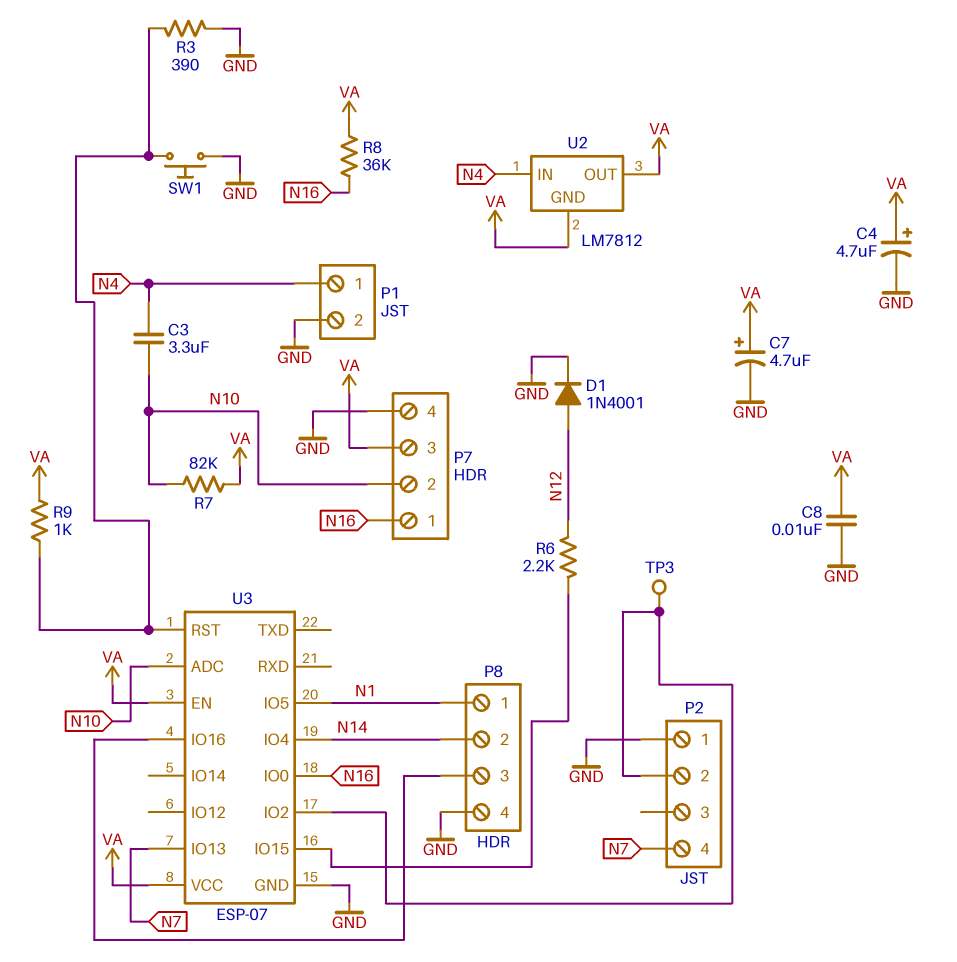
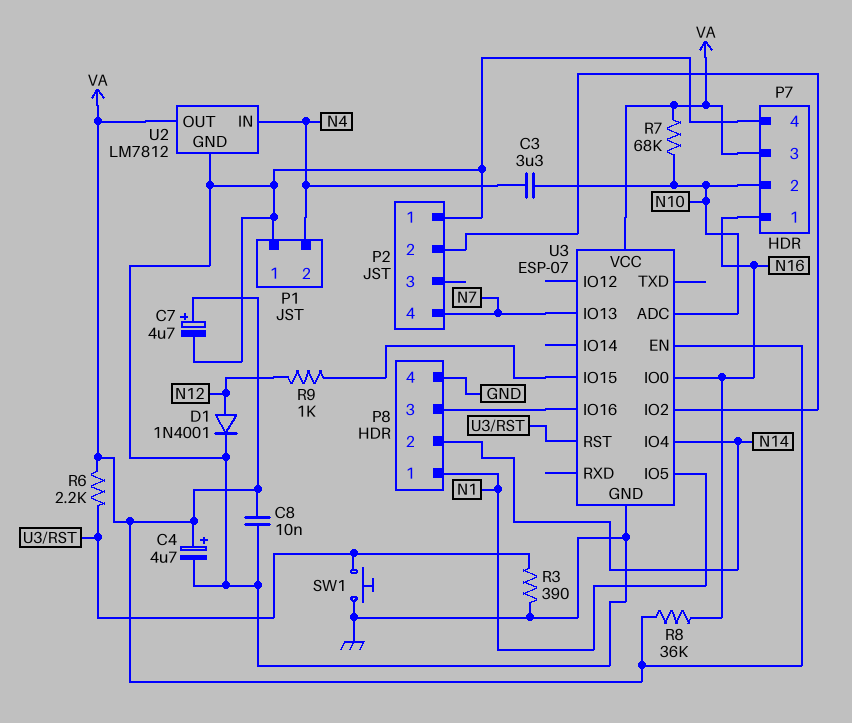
P1 pin 1: N4 -> GND
P1 pin 2: GND -> N4
R6: 2.2k (N12, U3/IO15) -> 2.2k (U3/RST, VA)
R7: 82k (N10, VA) -> 68k (N10, VA)
R9: 1k (U3/RST, VA) -> 1k (N12, U3/IO15)
TP3: test point (P2/2) -> none
U2 pin GND: VA -> GND

